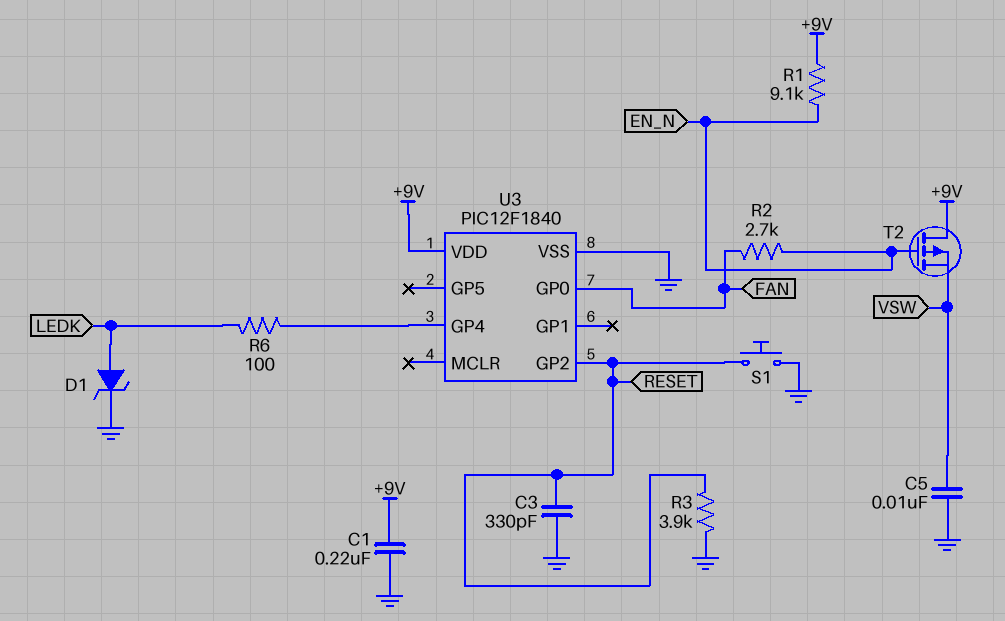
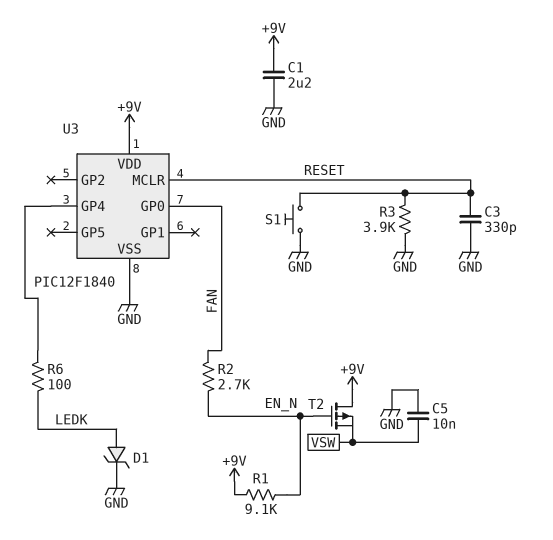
C1: 220nF (+9V, GND) -> 2.2uF (+9V, GND)
U3 pin GP2: RESET -> none
U3 pin MCLR: none -> RESET

